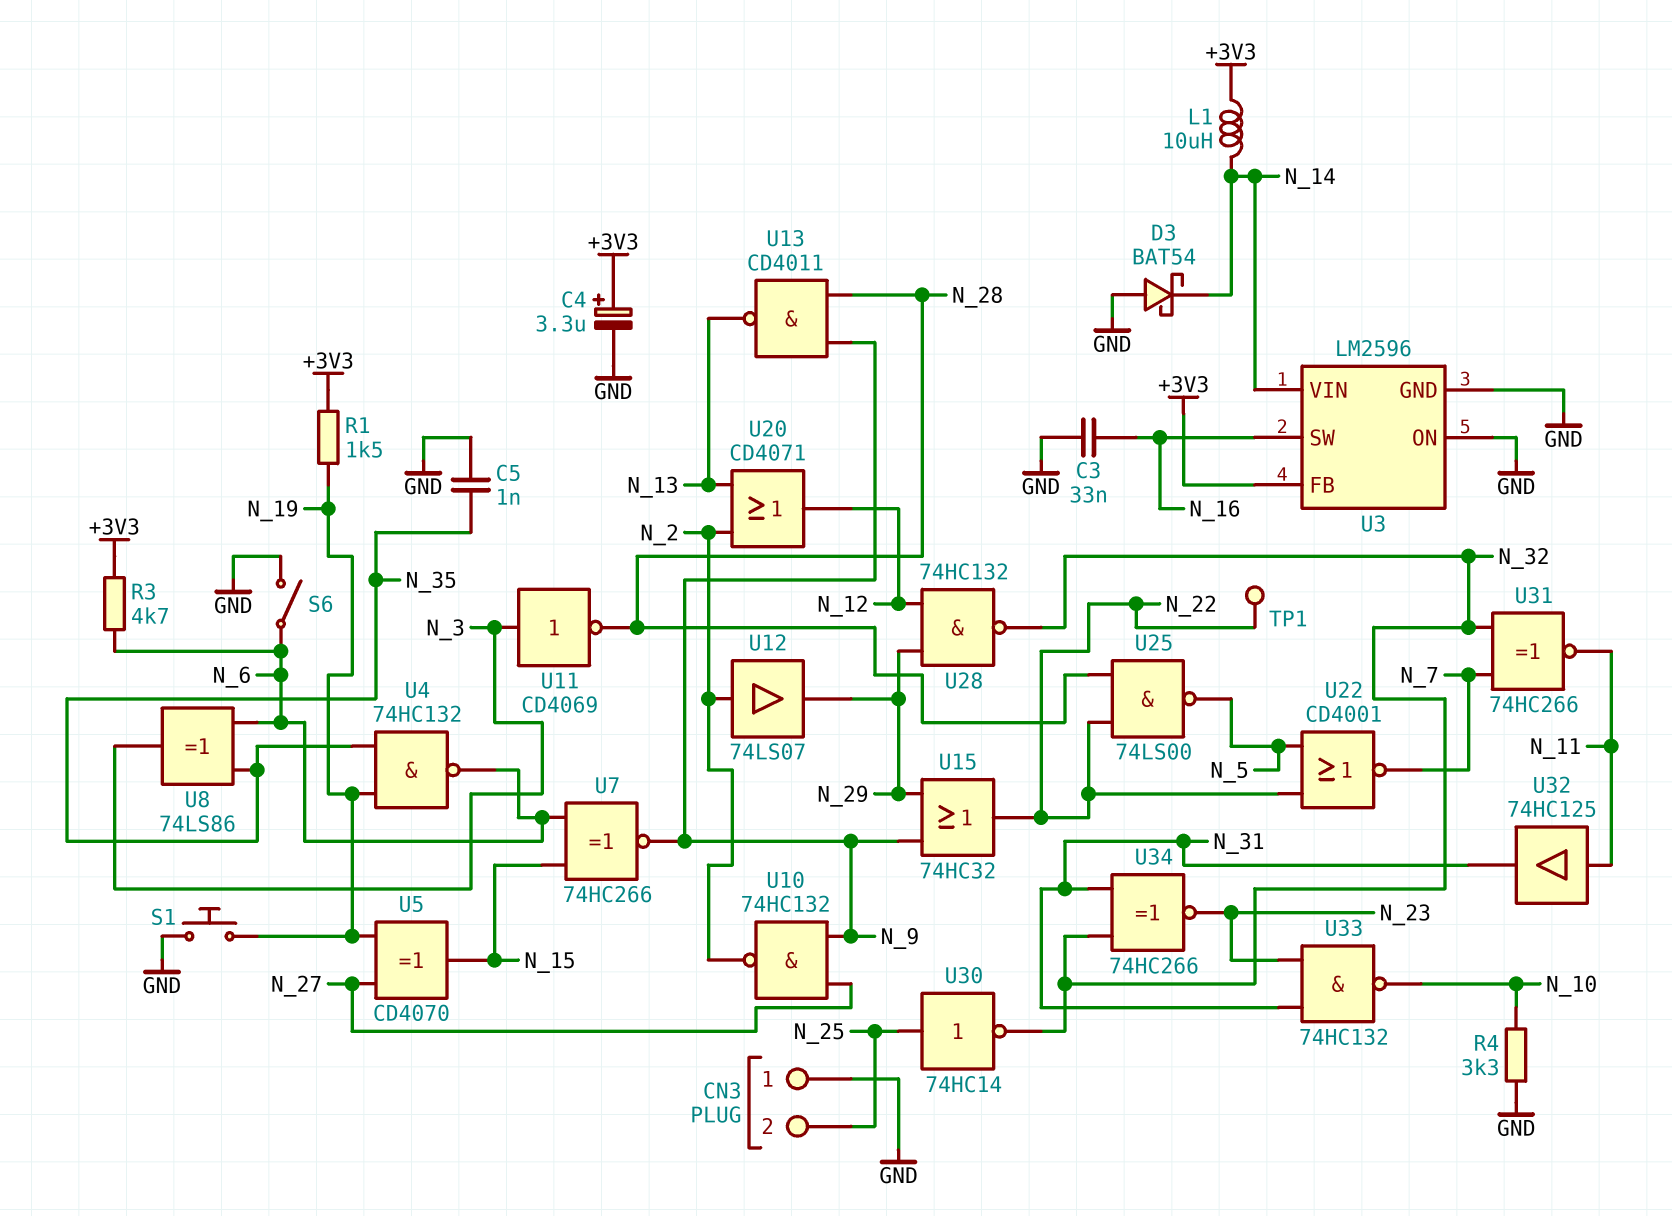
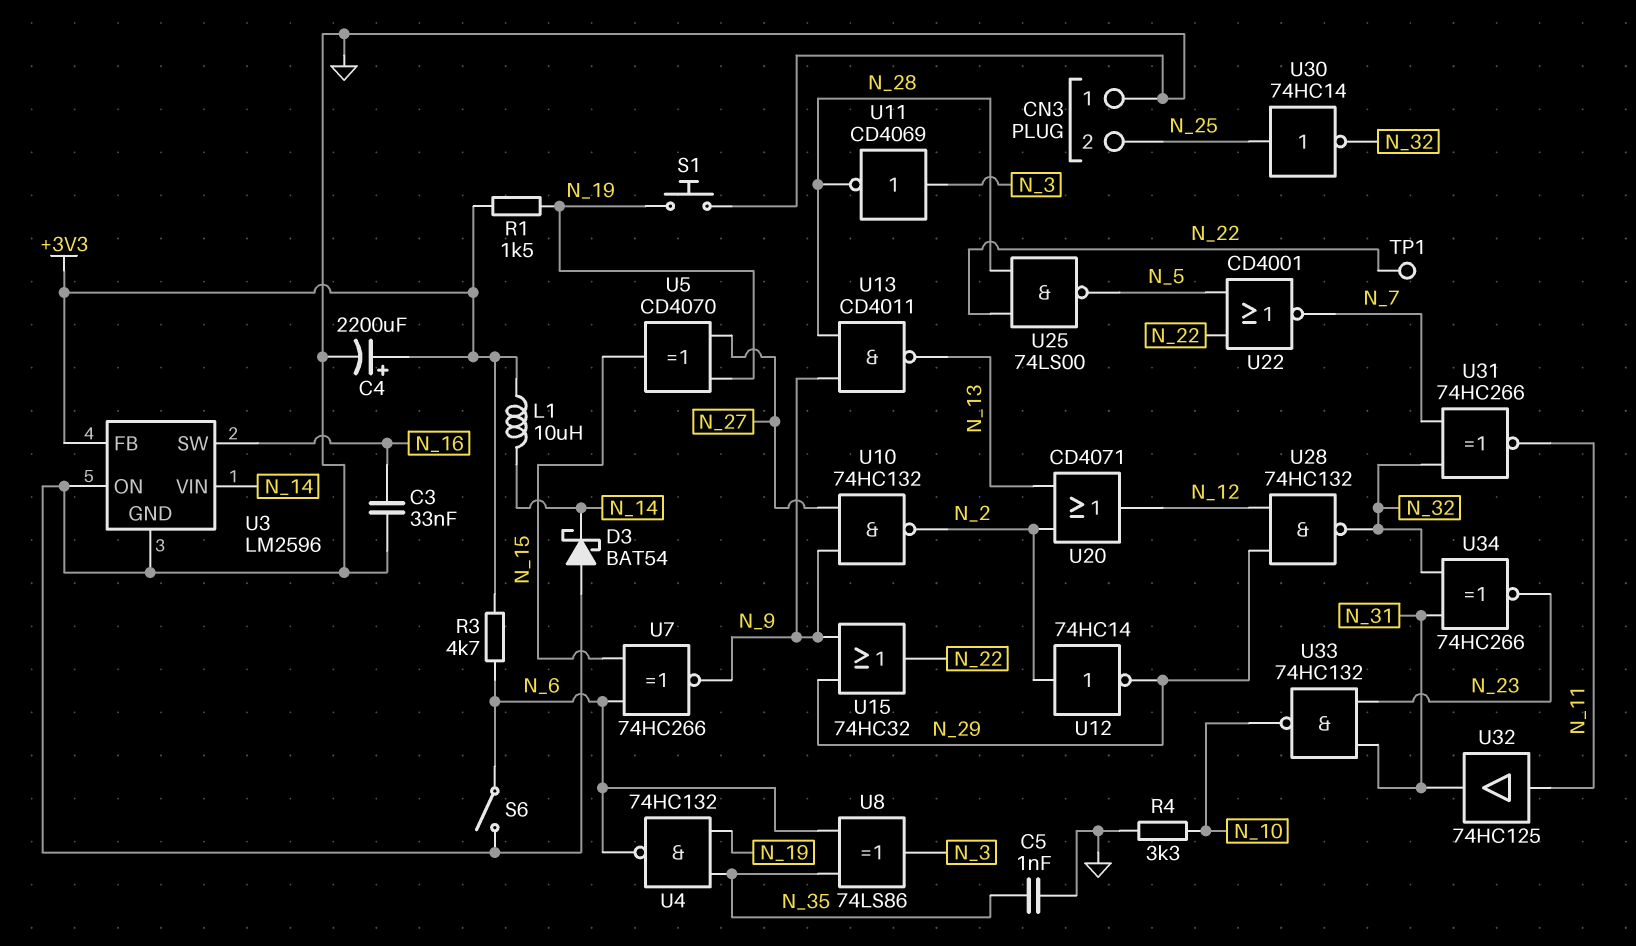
C4: 3.3uF (plus +3V3, minus GND) -> 2200uF (plus +3V3, minus GND)
U12: buffer 74LS07 (in N_2, out N_29) -> NOT 74HC14 (in N_2, out N_29)

